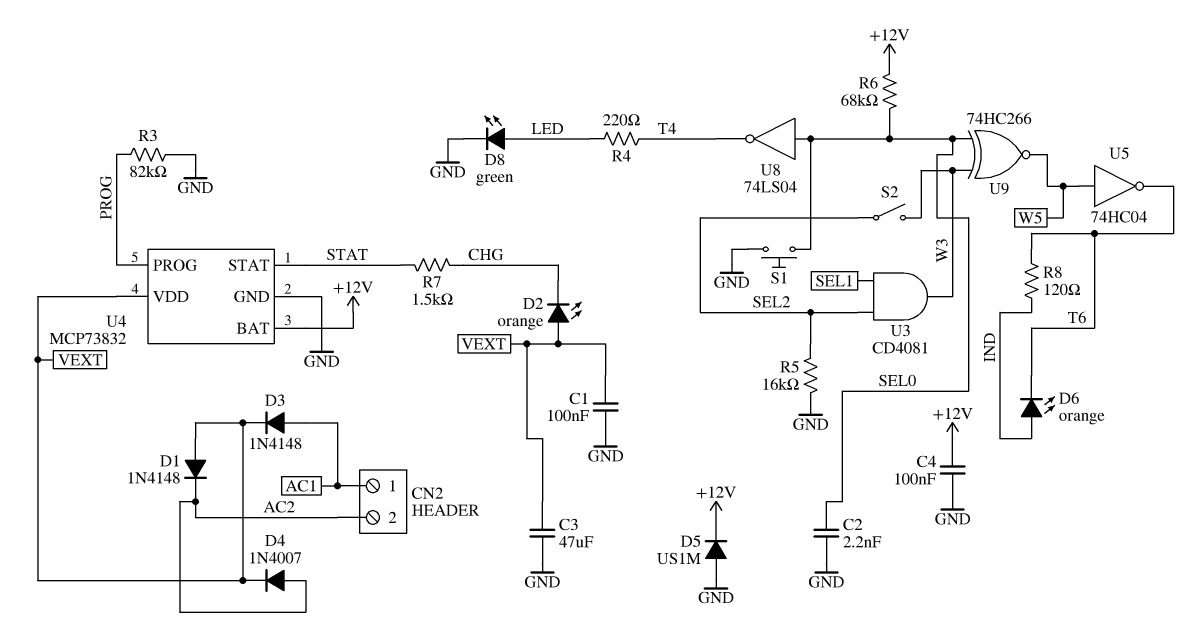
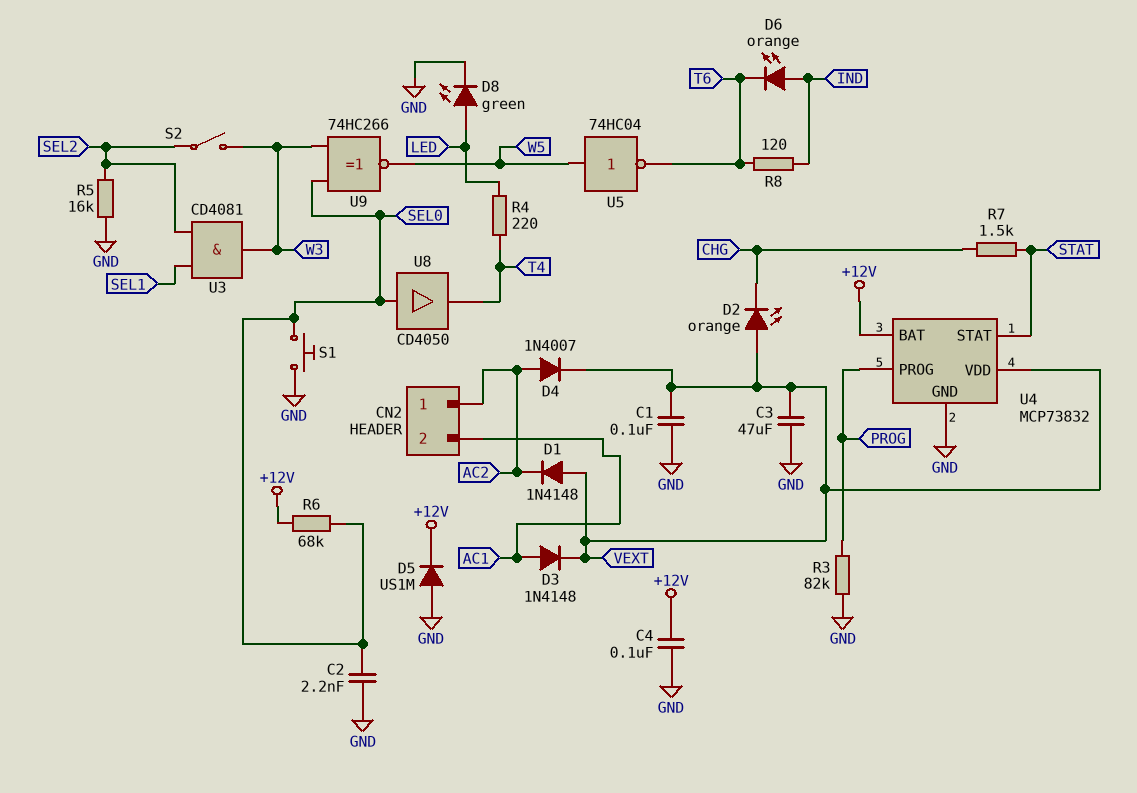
CN2 pin 1: AC1 -> AC2
CN2 pin 2: AC2 -> AC1
U8: NOT 74LS04 (in SEL0, out T4) -> buffer CD4050 (in SEL0, out T4)

